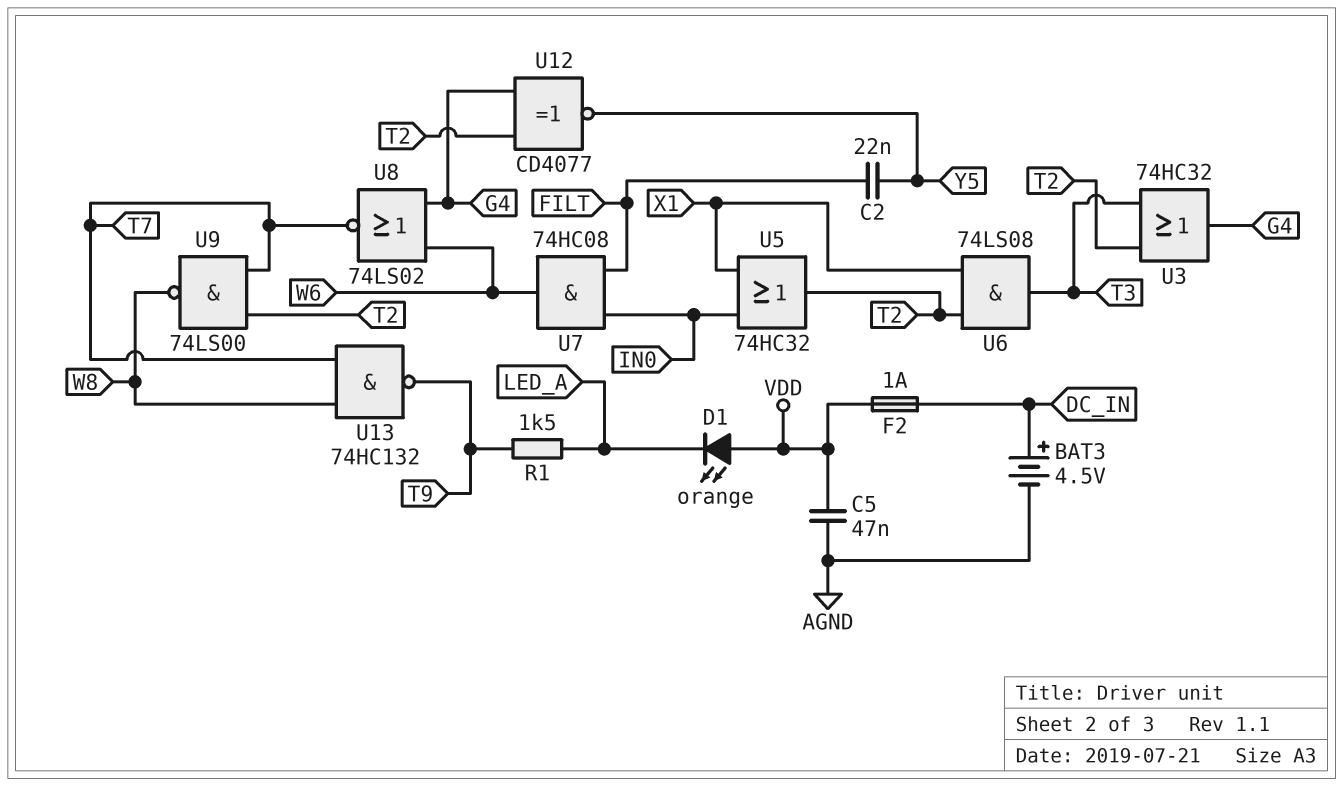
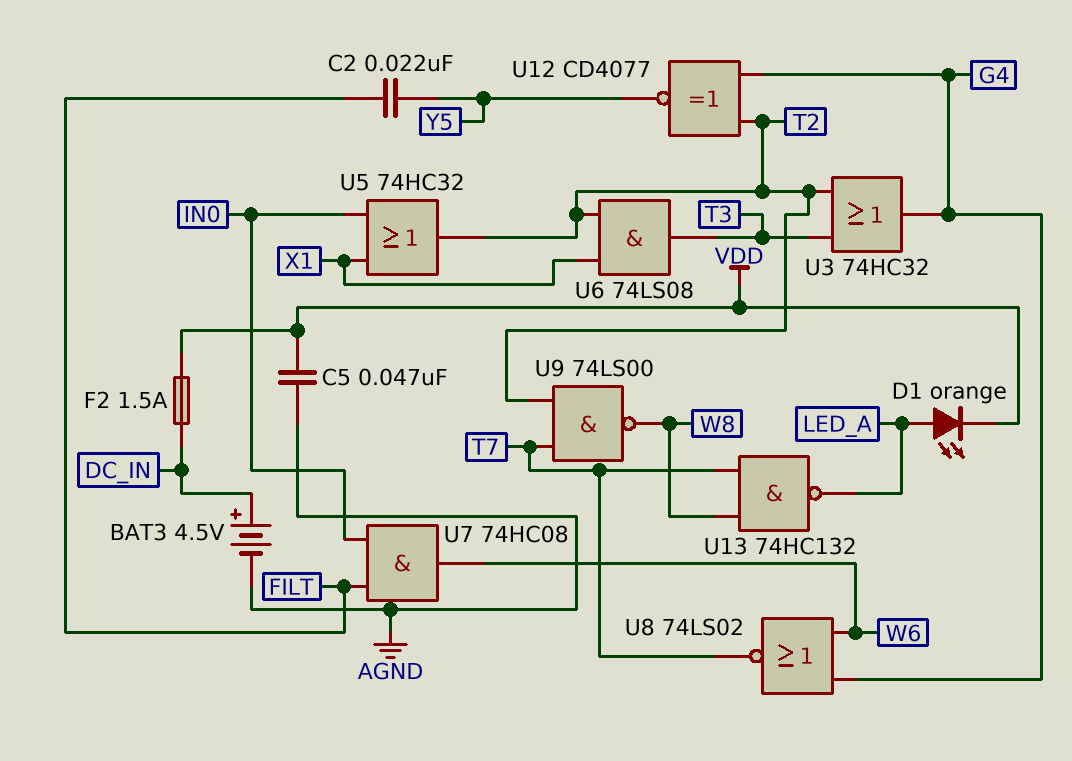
D1: LED orange (A VDD, K LED_A) -> LED orange (A LED_A, K VDD)
F2: 1A (DC_IN, VDD) -> 1.5A (DC_IN, VDD)
R1: 1.5k (LED_A, T9) -> none
U13: NAND 74HC132 (in T7, in W8, out T9) -> NAND 74HC132 (in T7, in W8, out LED_A)

